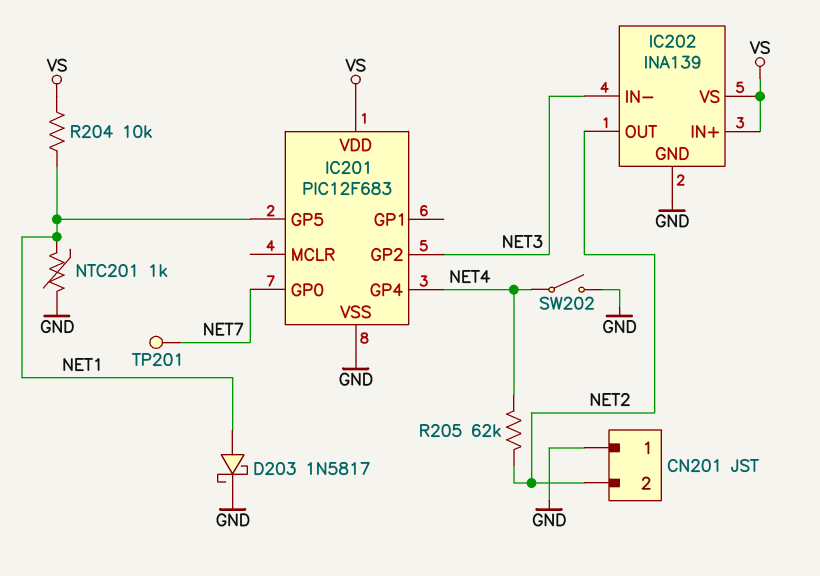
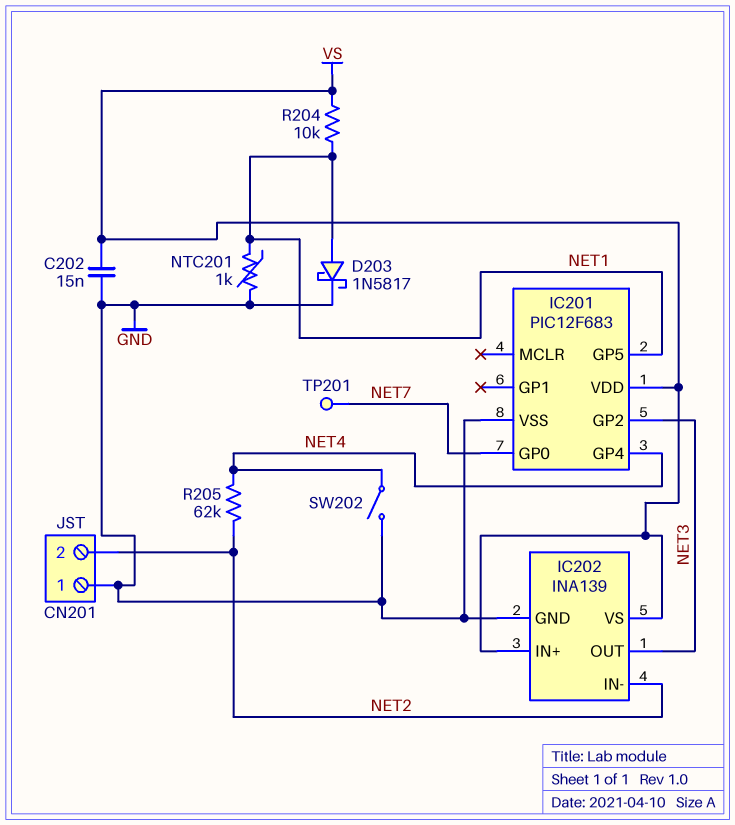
C202: none -> 15nF (GND, VS)
IC202 pin IN-: NET3 -> NET2
IC202 pin OUT: NET2 -> NET3

